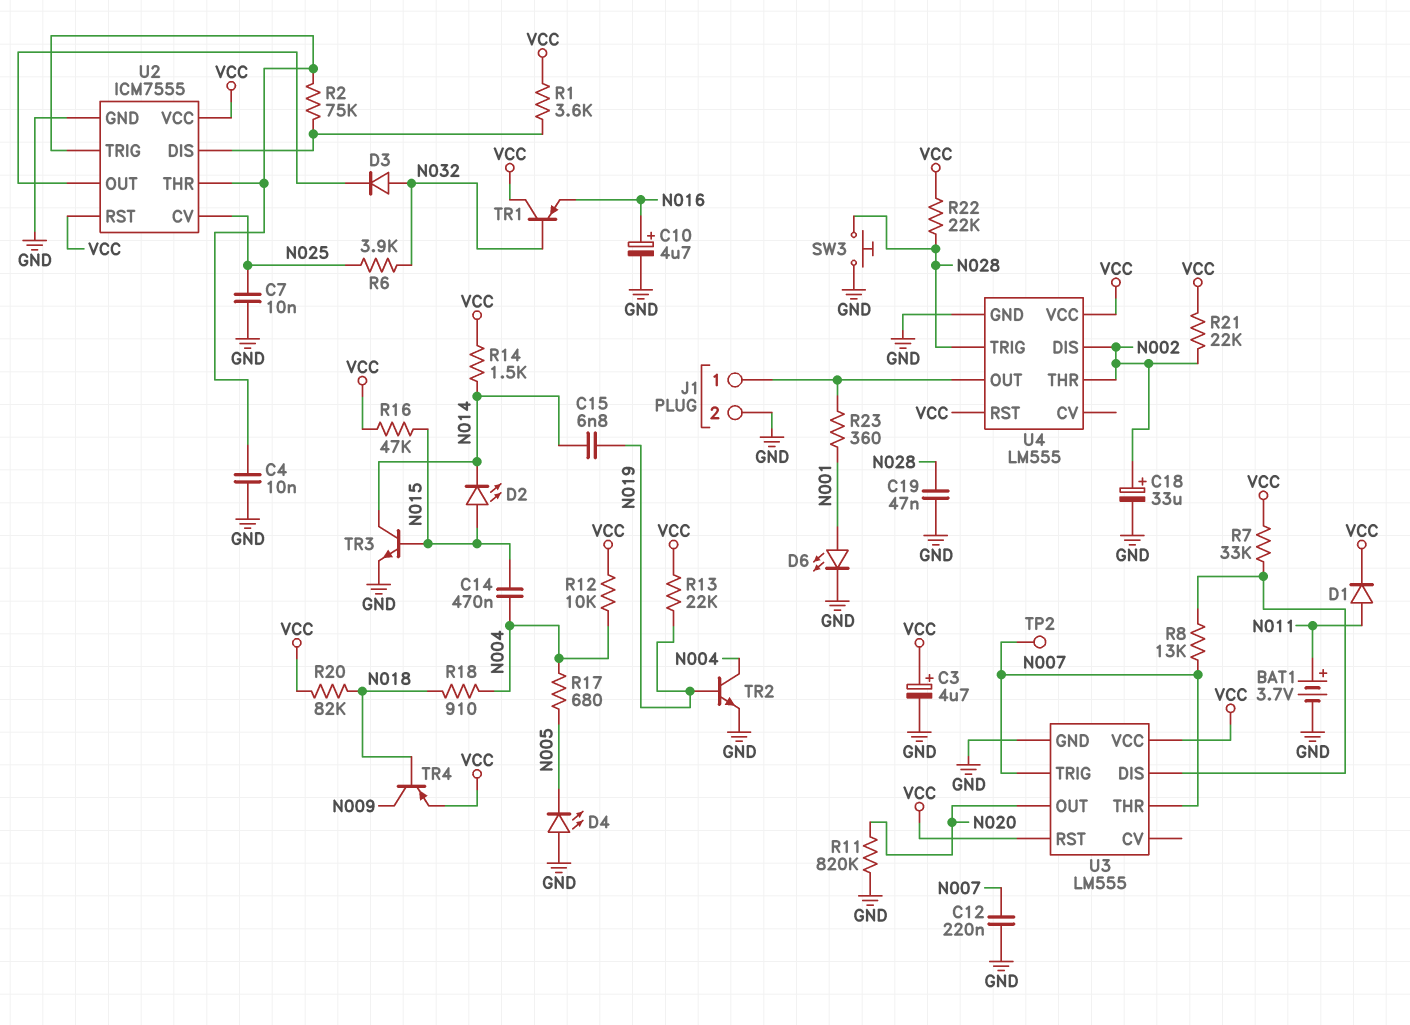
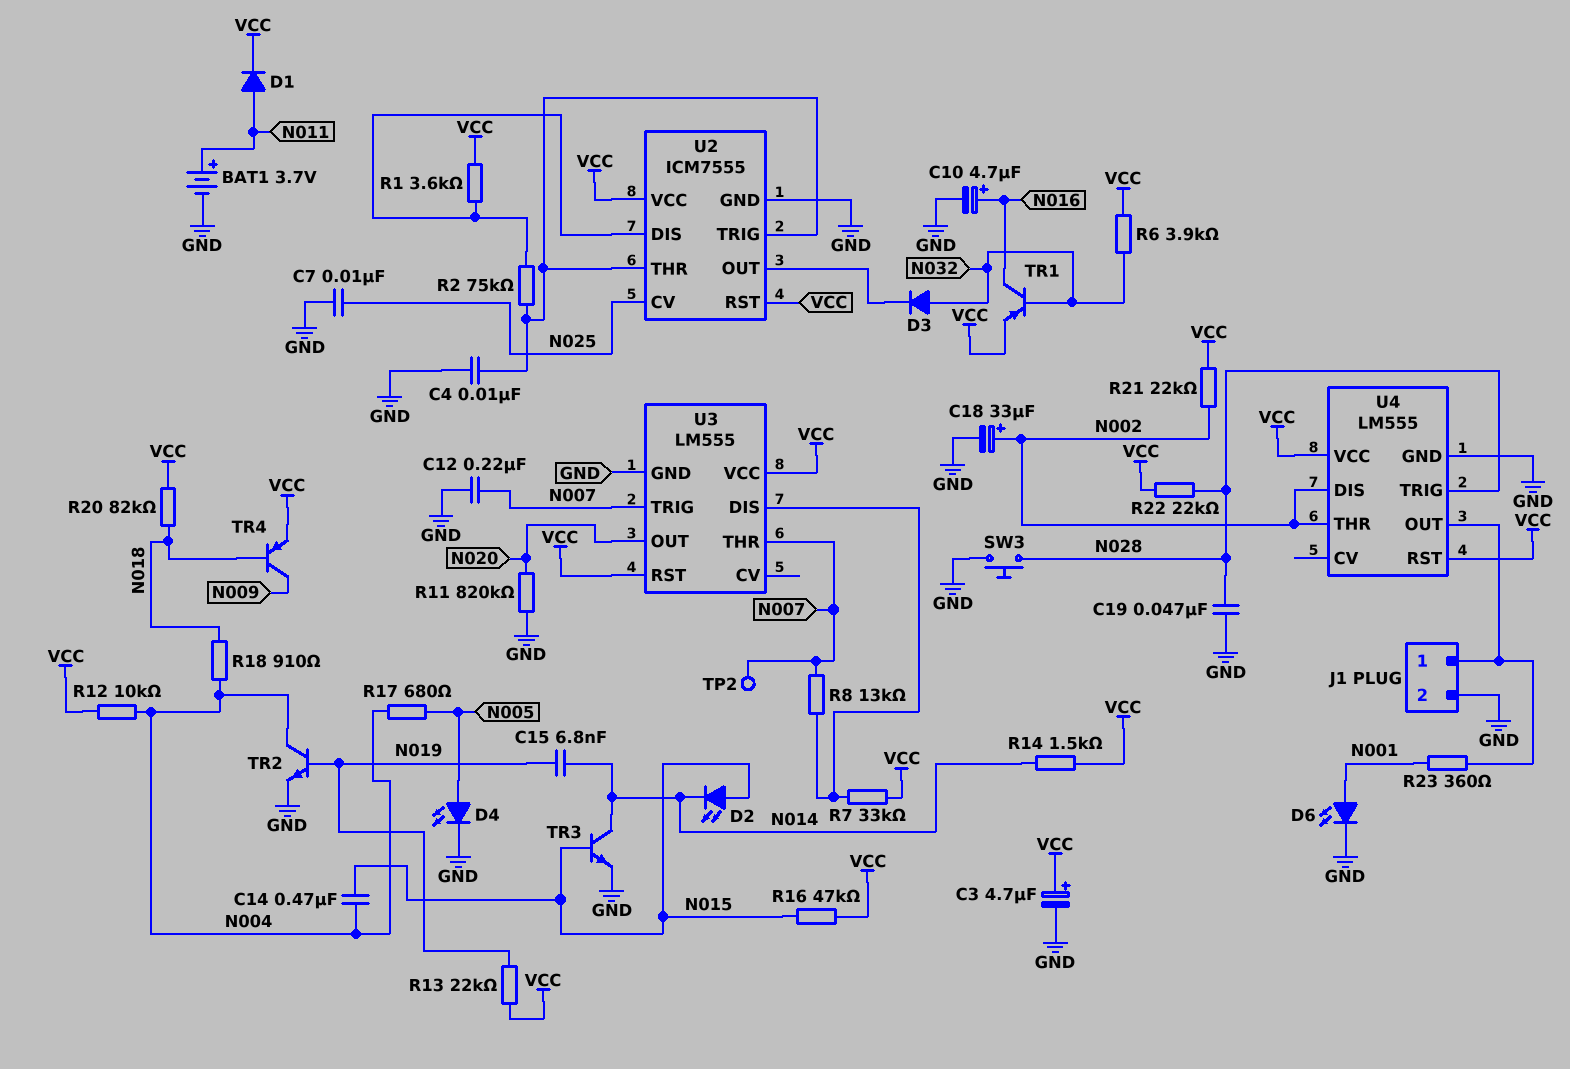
D4: LED (A GND, K N005) -> LED (A N005, K GND)
R6: 3.9k (N025, N032) -> 3.9k (N032, VCC)
TR1: PNP (B N032, C VCC, E N016) -> PNP (B N032, C N016, E VCC)

